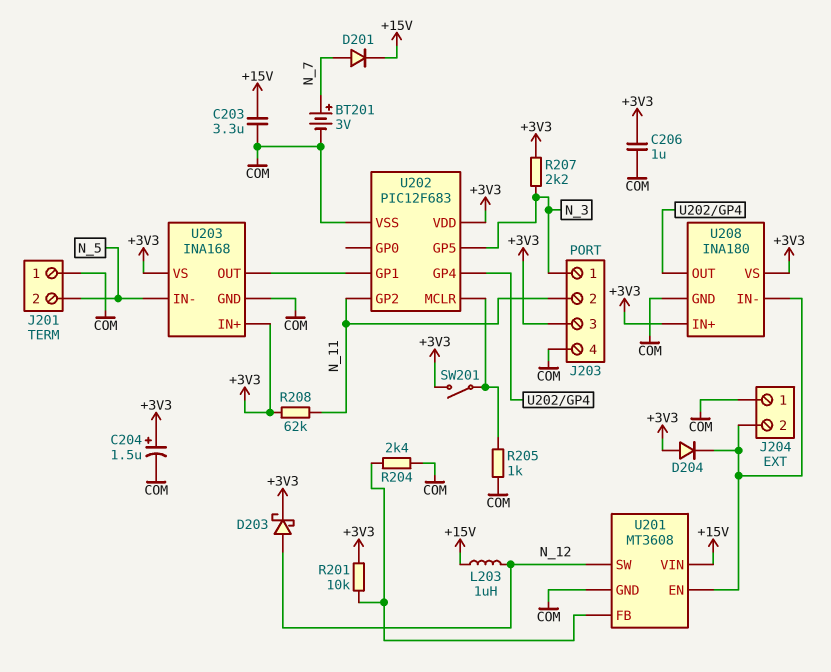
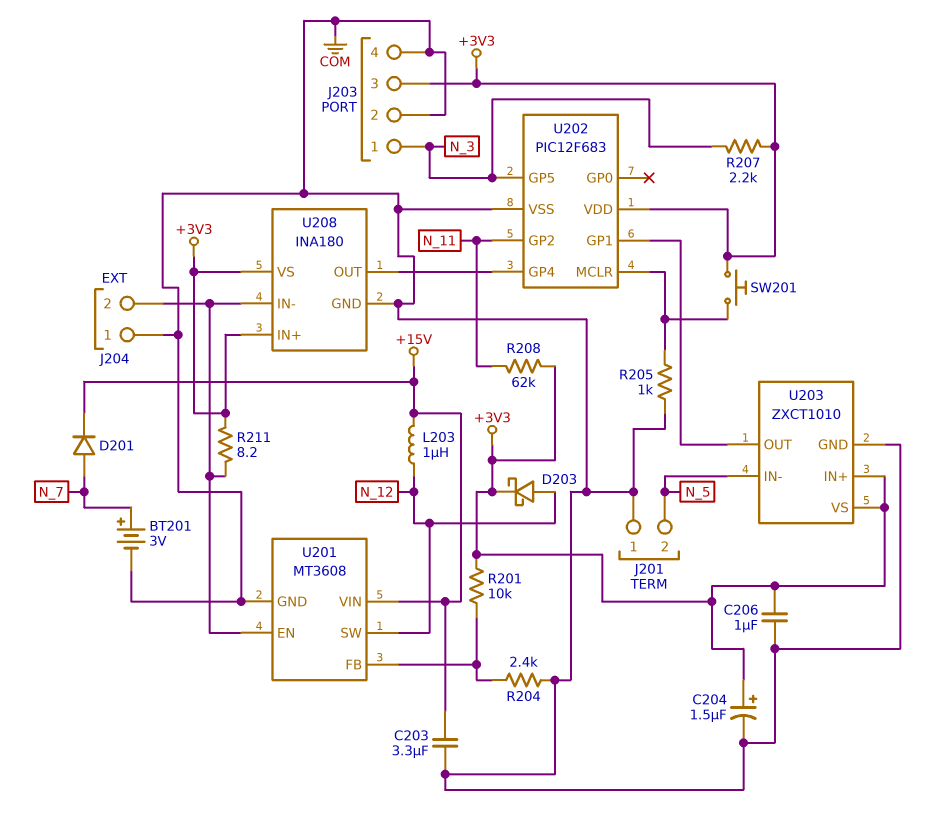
D204: diode (A +3V3, K J204/2) -> none
J203 pin 2: N_11 -> COM
R211: none -> 8.2 (+3V3, J204/2)
SW201: switch (+3V3, U202/MCLR) -> button (+3V3, U202/MCLR)
U203: INA168 -> ZXCT1010

